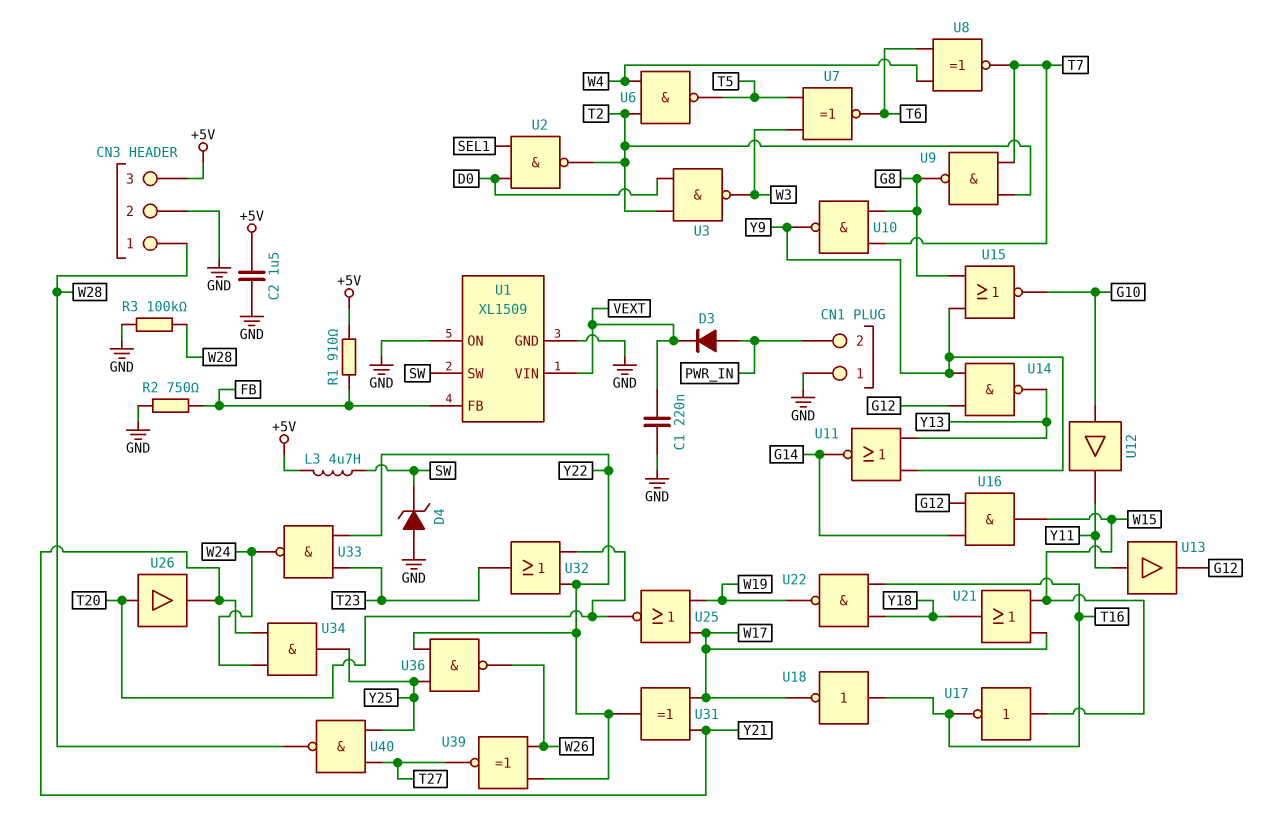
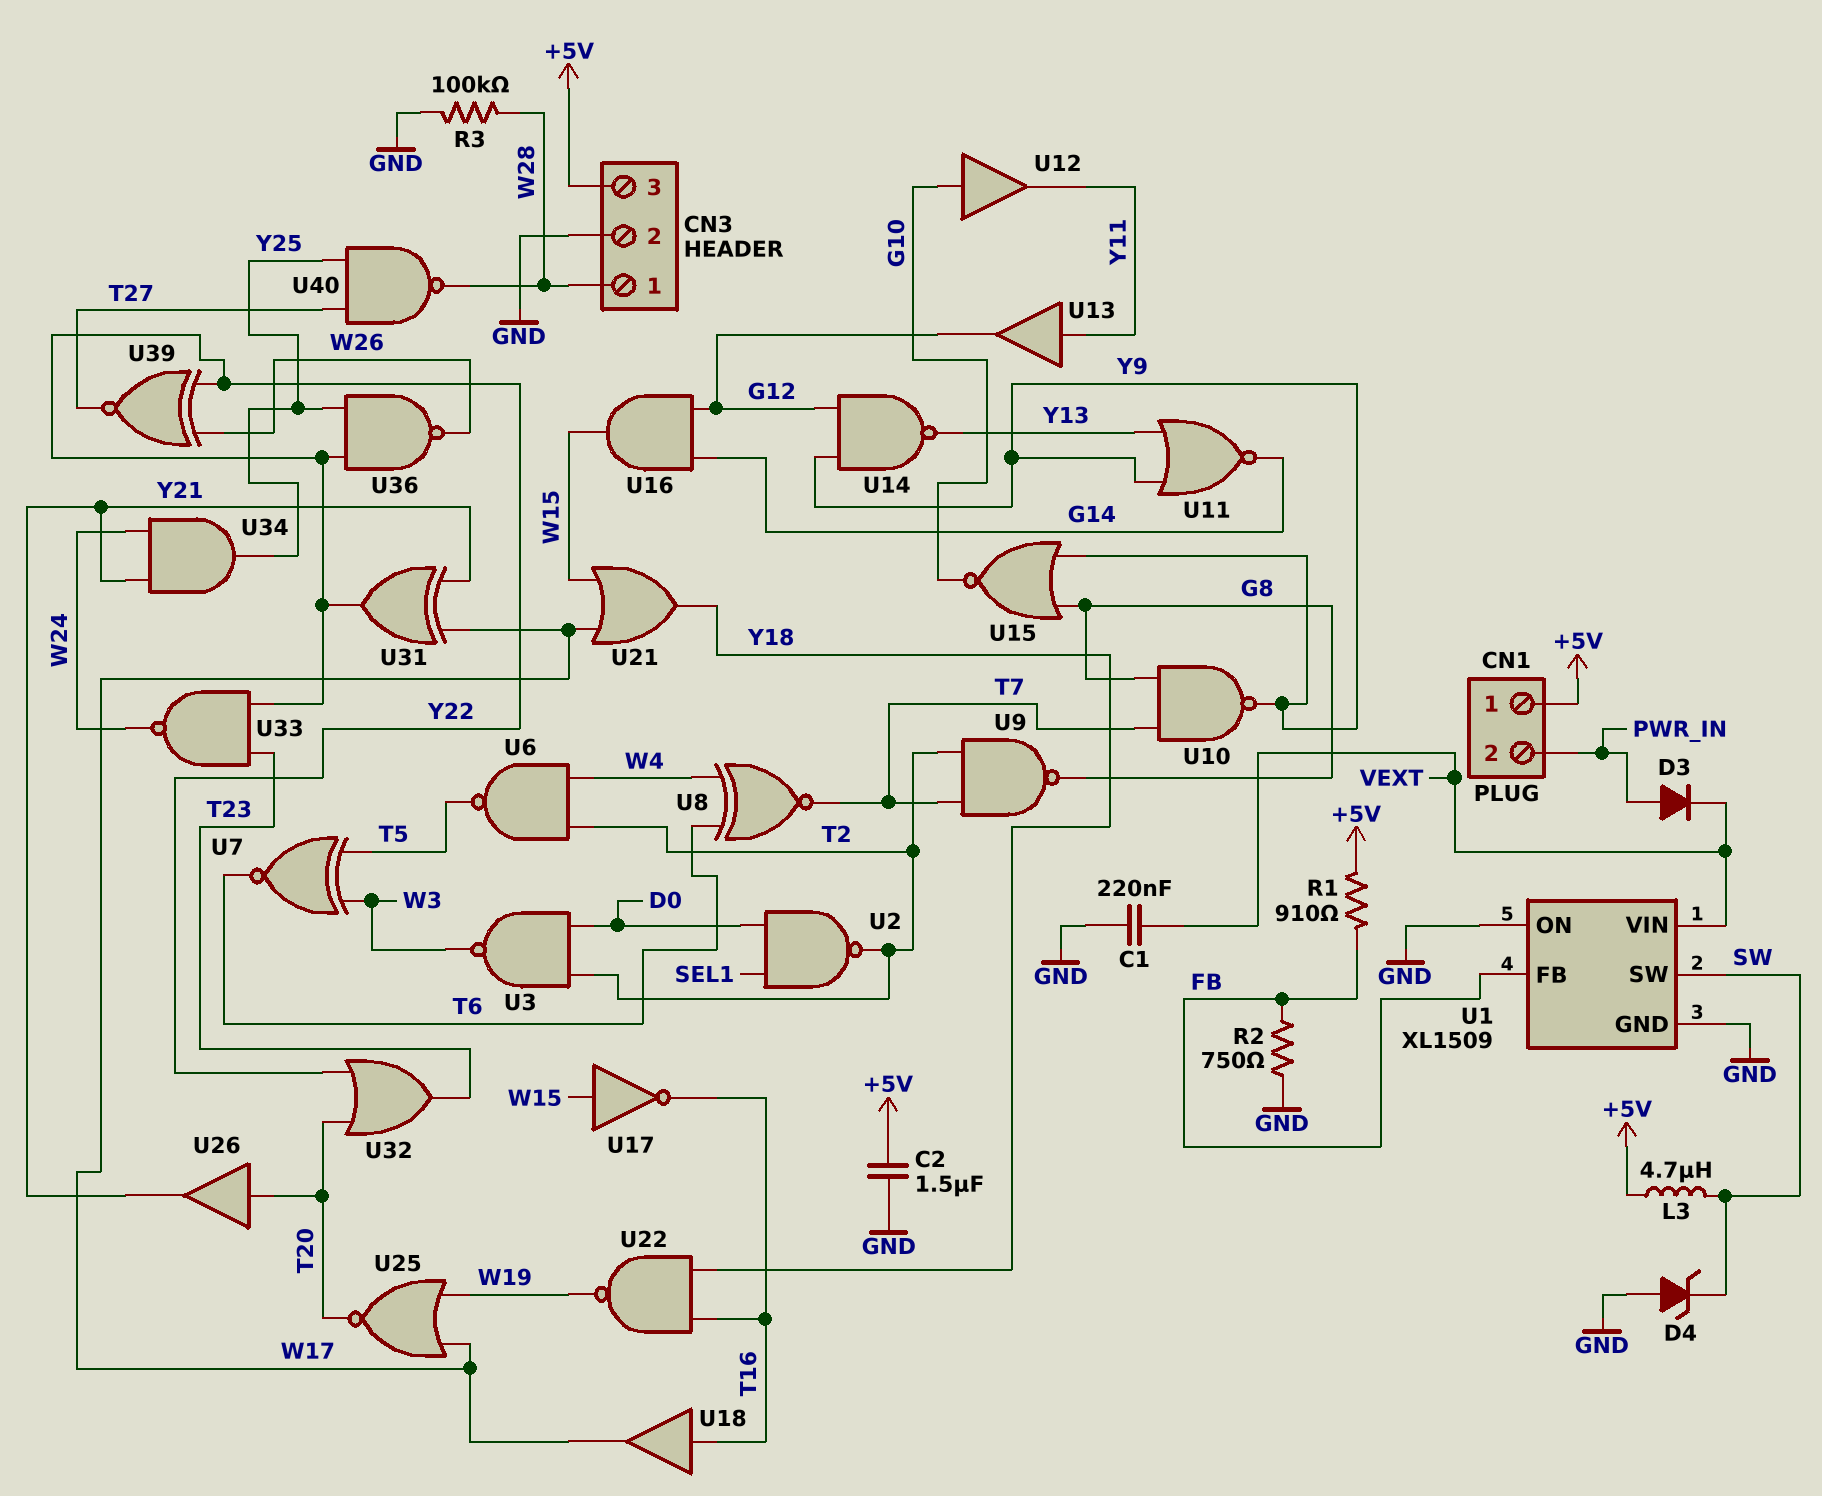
CN1 pin 1: GND -> +5V
U18: NOT (in T16, out W17) -> buffer (in T16, out W17)

